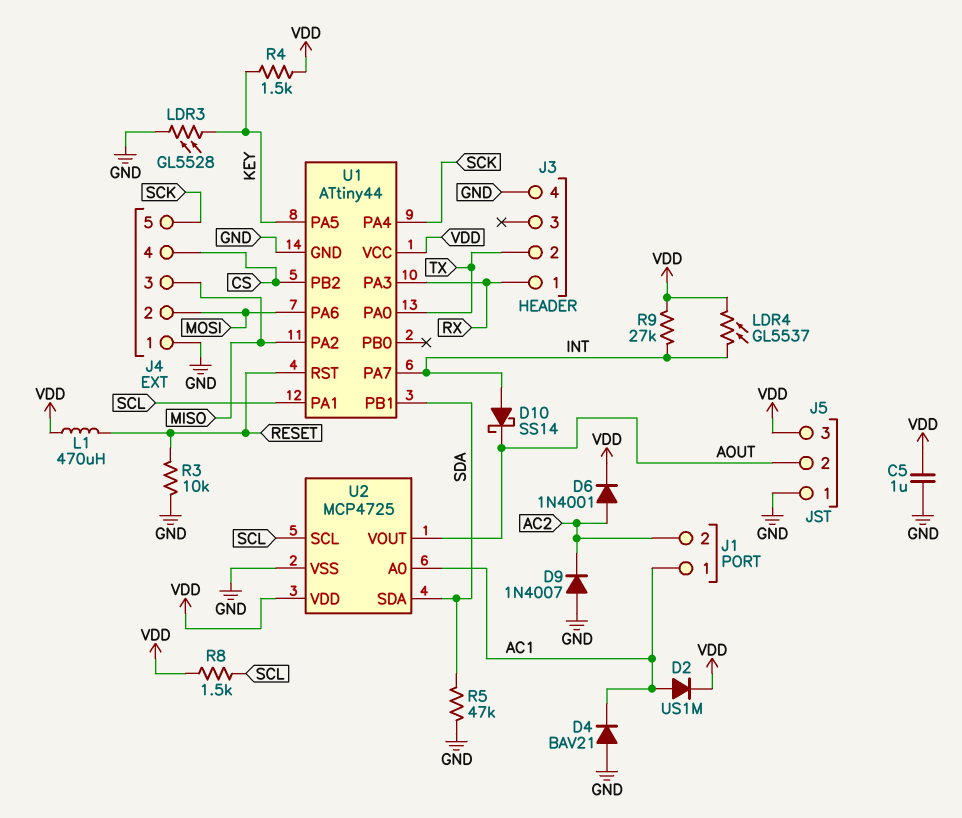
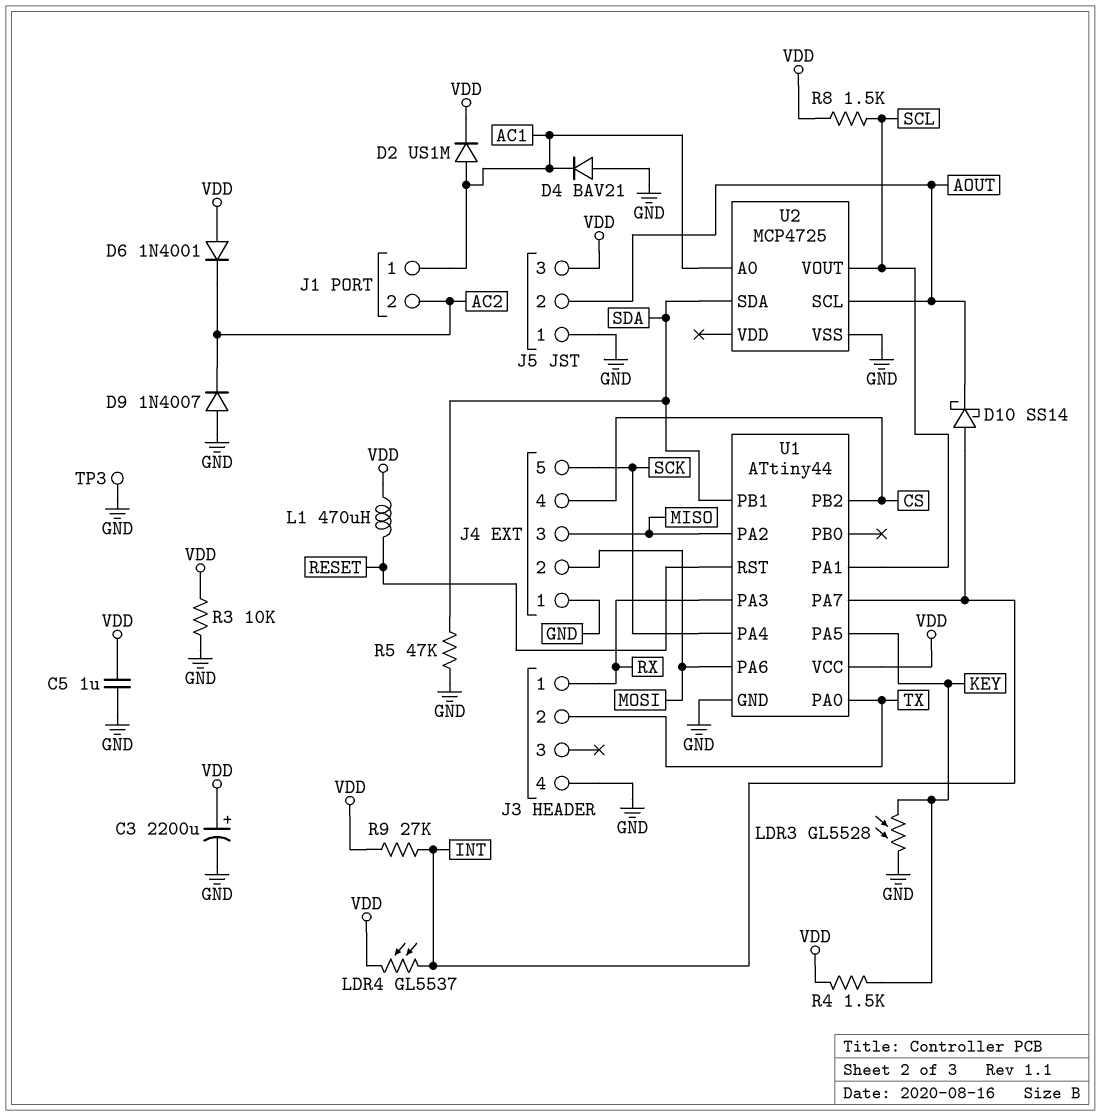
C3: none -> 2200uF (plus VDD, minus GND)
D6: diode 1N4001 (A AC2, K VDD) -> diode 1N4001 (A VDD, K AC2)
R3: 10k (GND, RESET) -> 10k (GND, VDD)
TP3: none -> test point (GND)
U2 pin SCL: SCL -> AOUT
U2 pin VDD: VDD -> none
U2 pin VOUT: AOUT -> SCL

